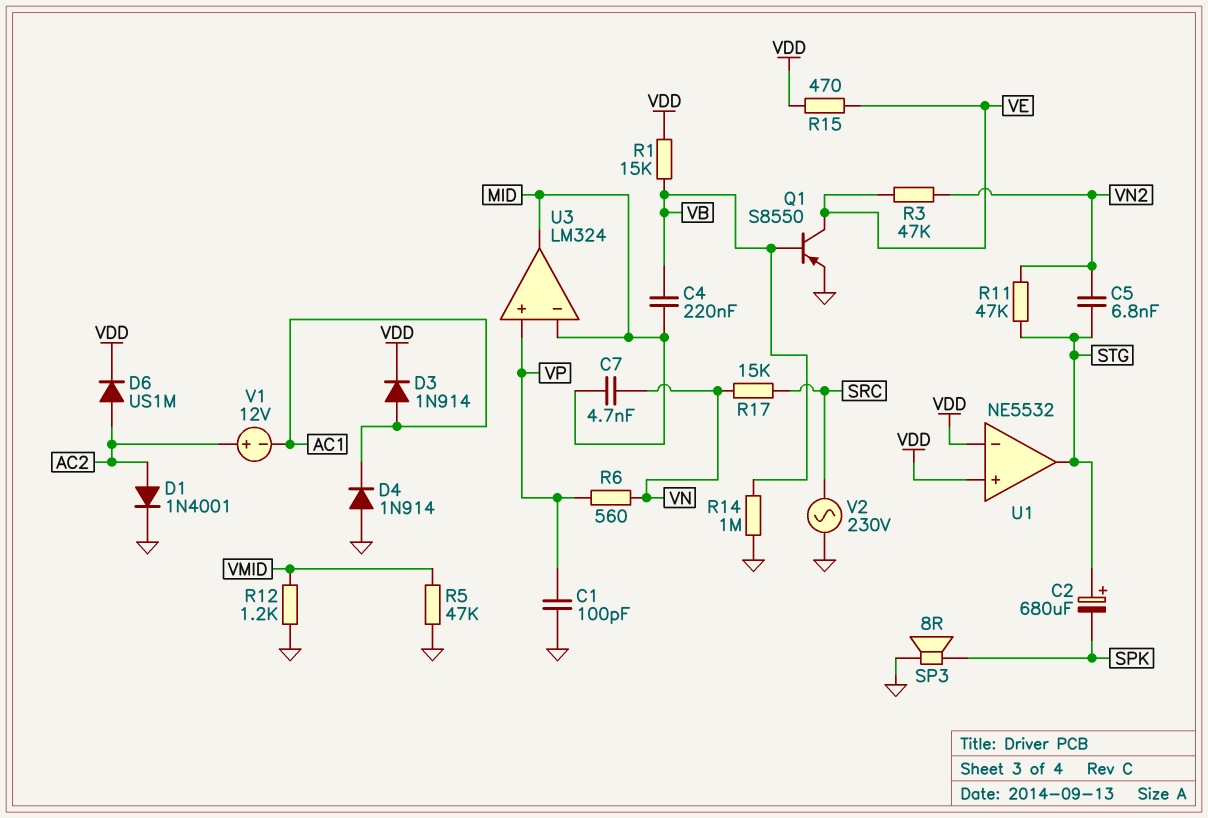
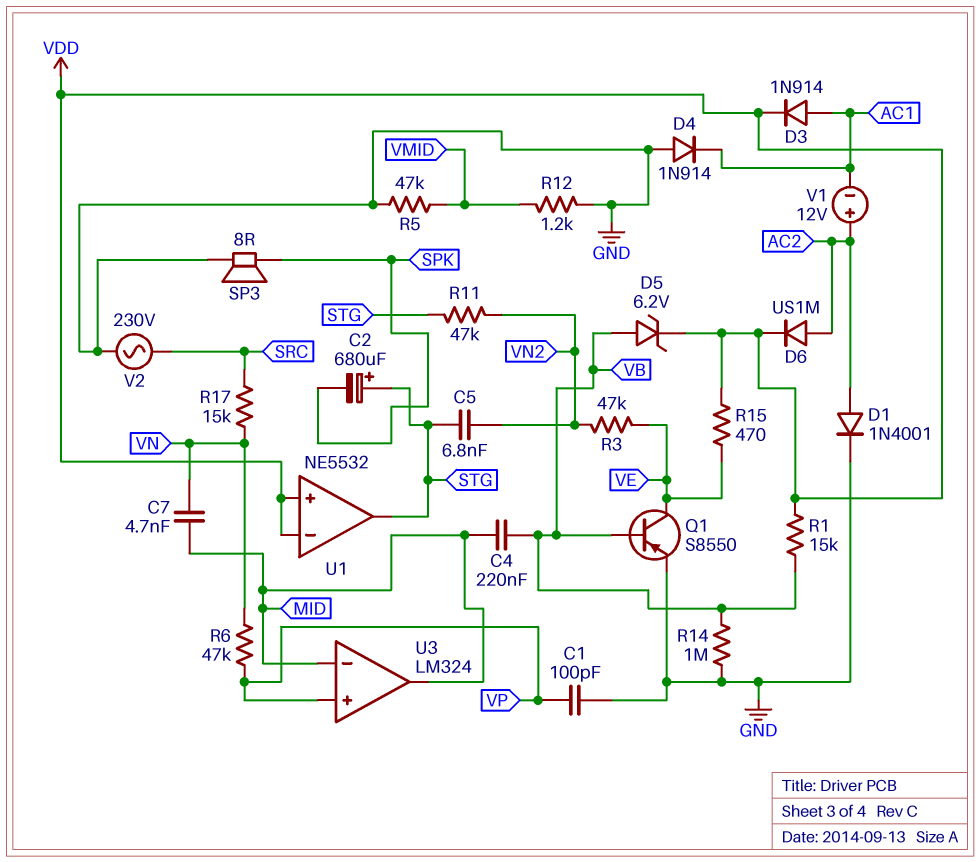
D5: none -> zener 6.2V (A VB, K VDD)
R6: 560 (VN, VP) -> 47k (VN, VP)

